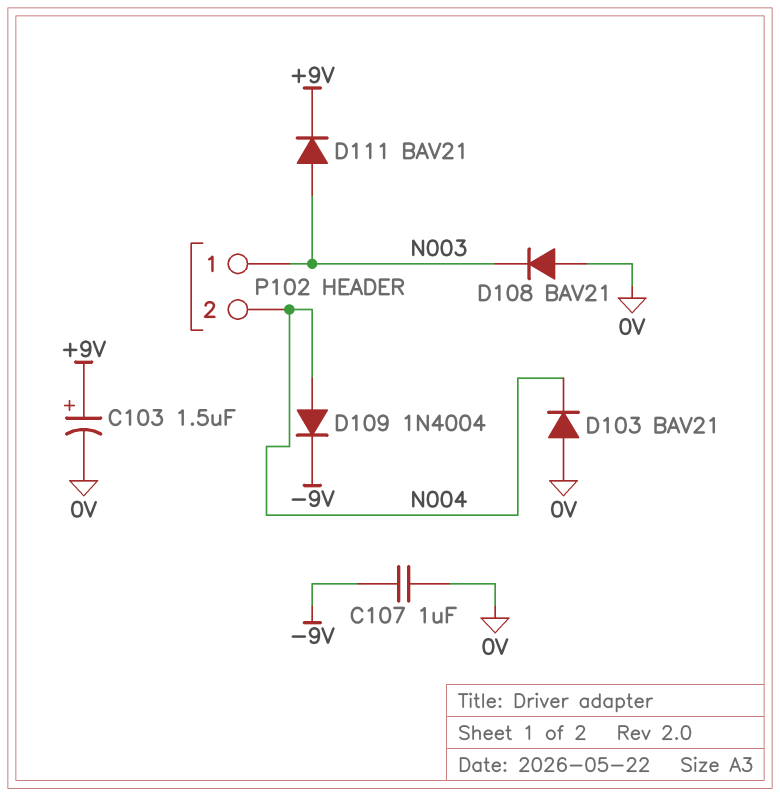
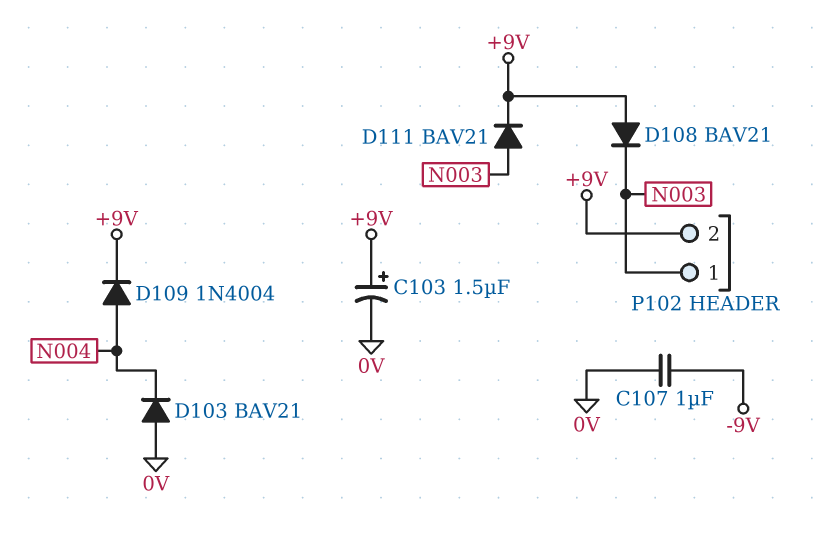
D108: diode BAV21 (A 0V, K N003) -> diode BAV21 (A +9V, K N003)
D109: diode 1N4004 (A N004, K -9V) -> diode 1N4004 (A N004, K +9V)
P102 pin 2: N004 -> +9V

